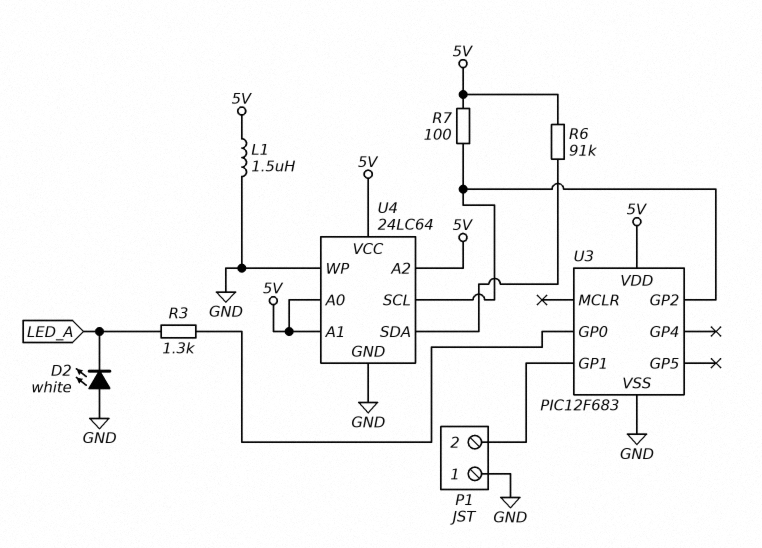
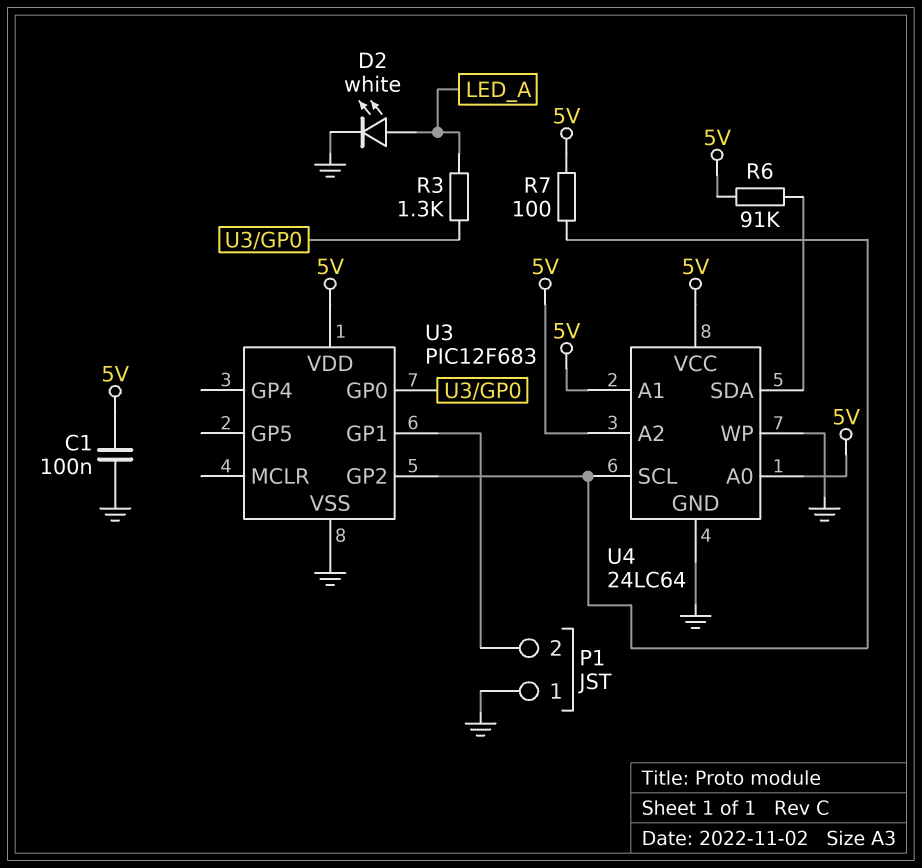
C1: none -> 100nF (5V, GND)
D2: LED white (A GND, K LED_A) -> LED white (A LED_A, K GND)
L1: 1.5uH (5V, GND) -> none

